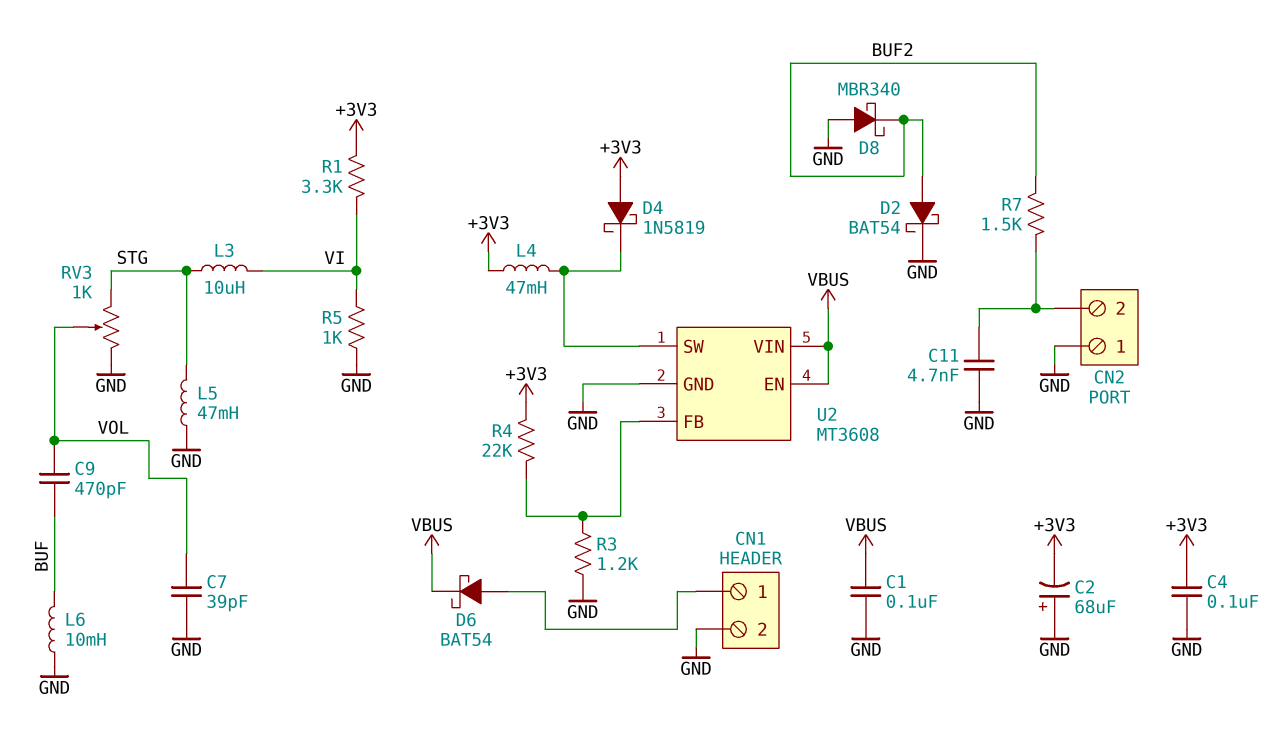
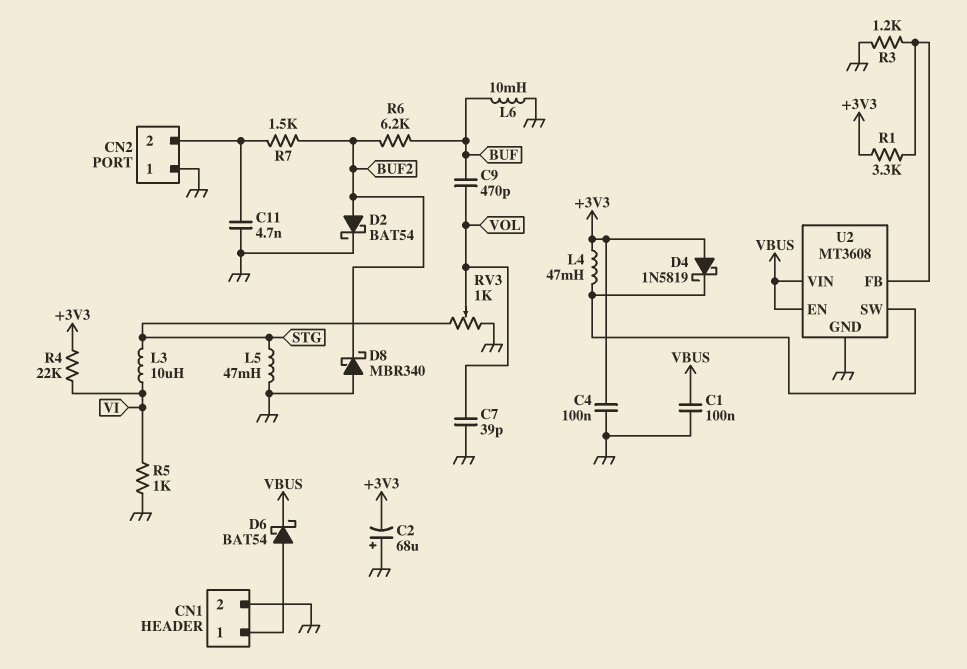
R1: 3.3k (+3V3, VI) -> 3.3k (+3V3, U2/FB)
R4: 22k (+3V3, U2/FB) -> 22k (+3V3, VI)
R6: none -> 6.2k (BUF, BUF2)

